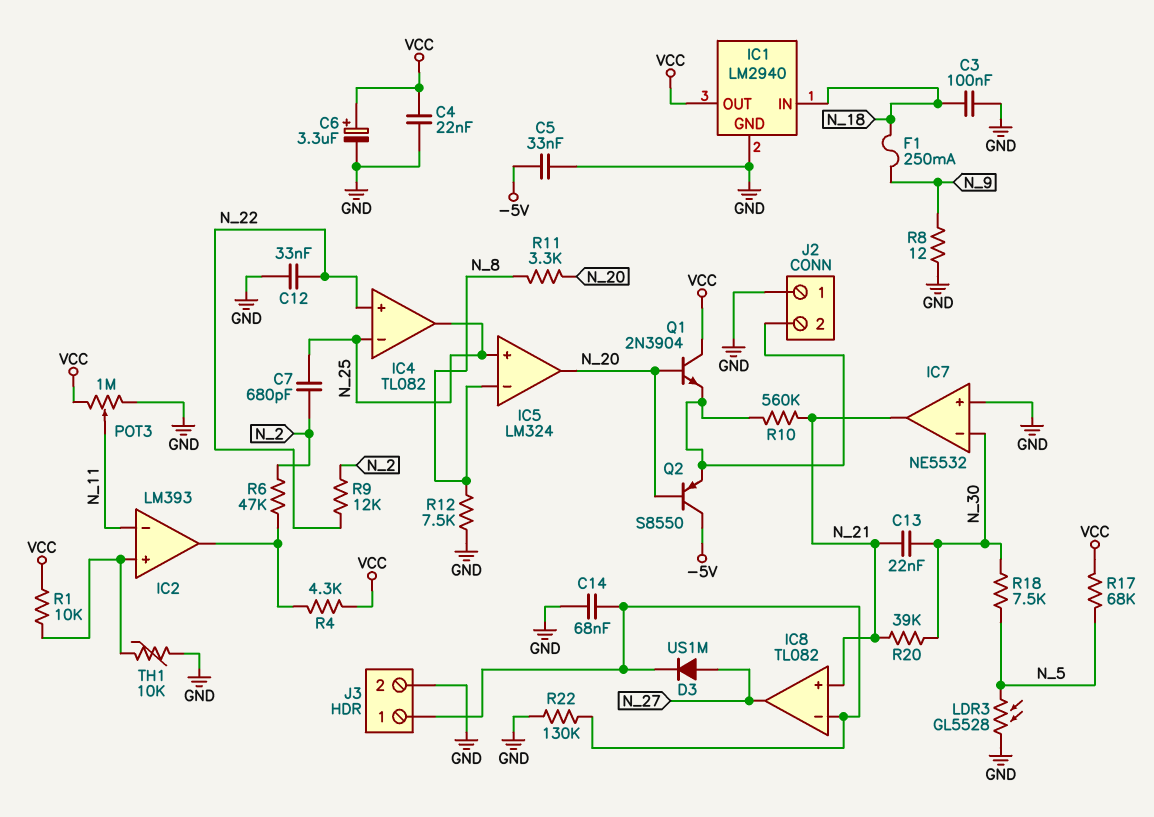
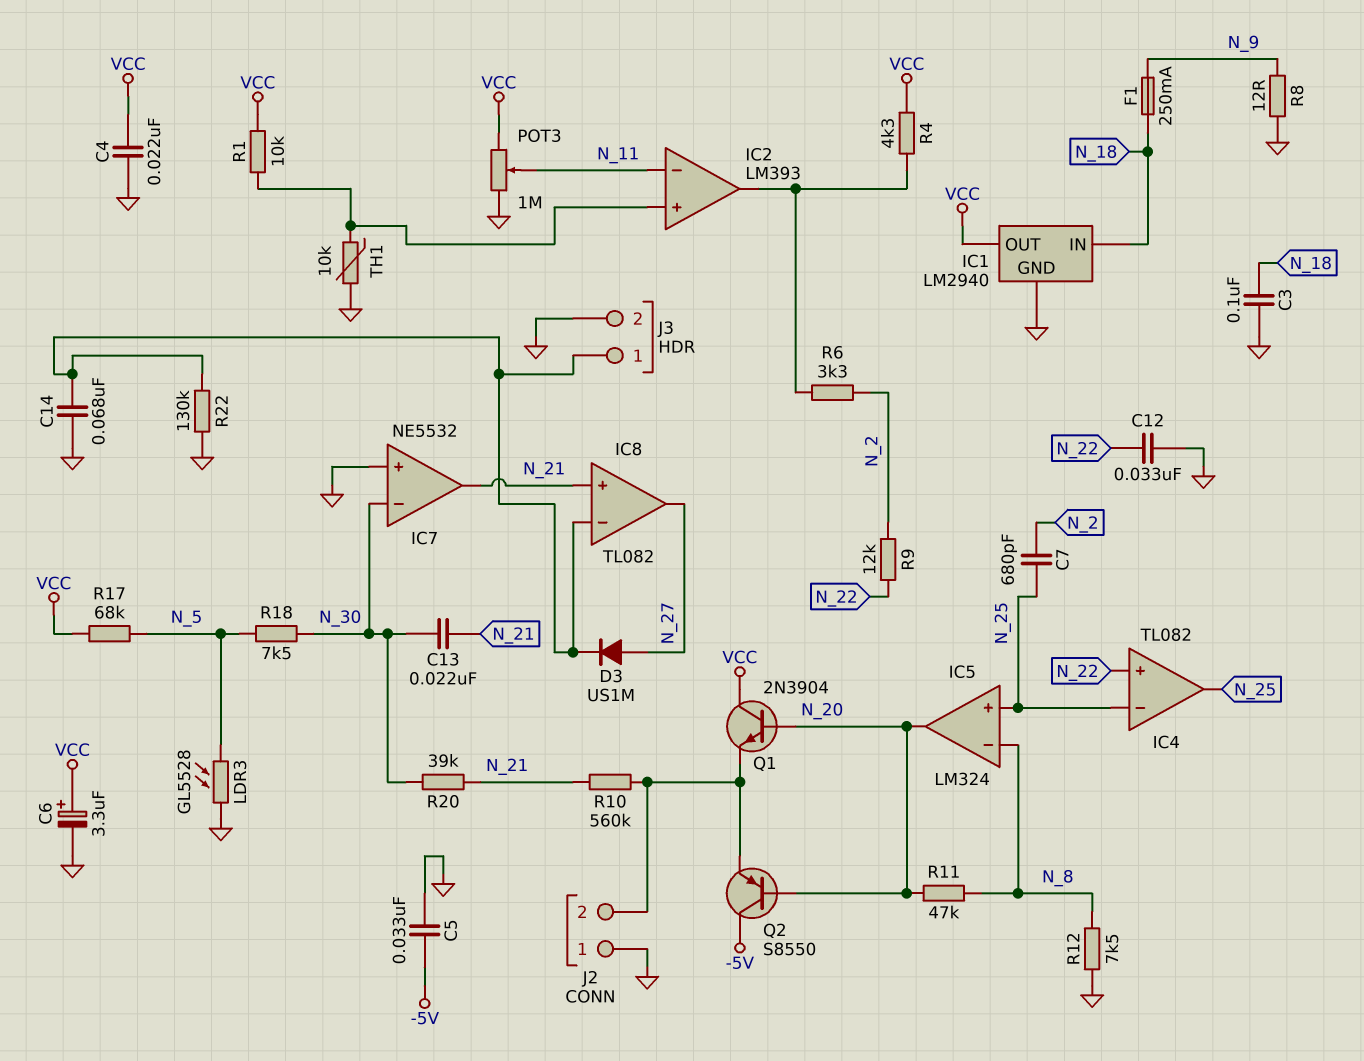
R6: 47k (IC2/out, N_2) -> 3.3k (IC2/out, N_2)
R11: 3.3k (N_8, N_20) -> 47k (N_8, N_20)

